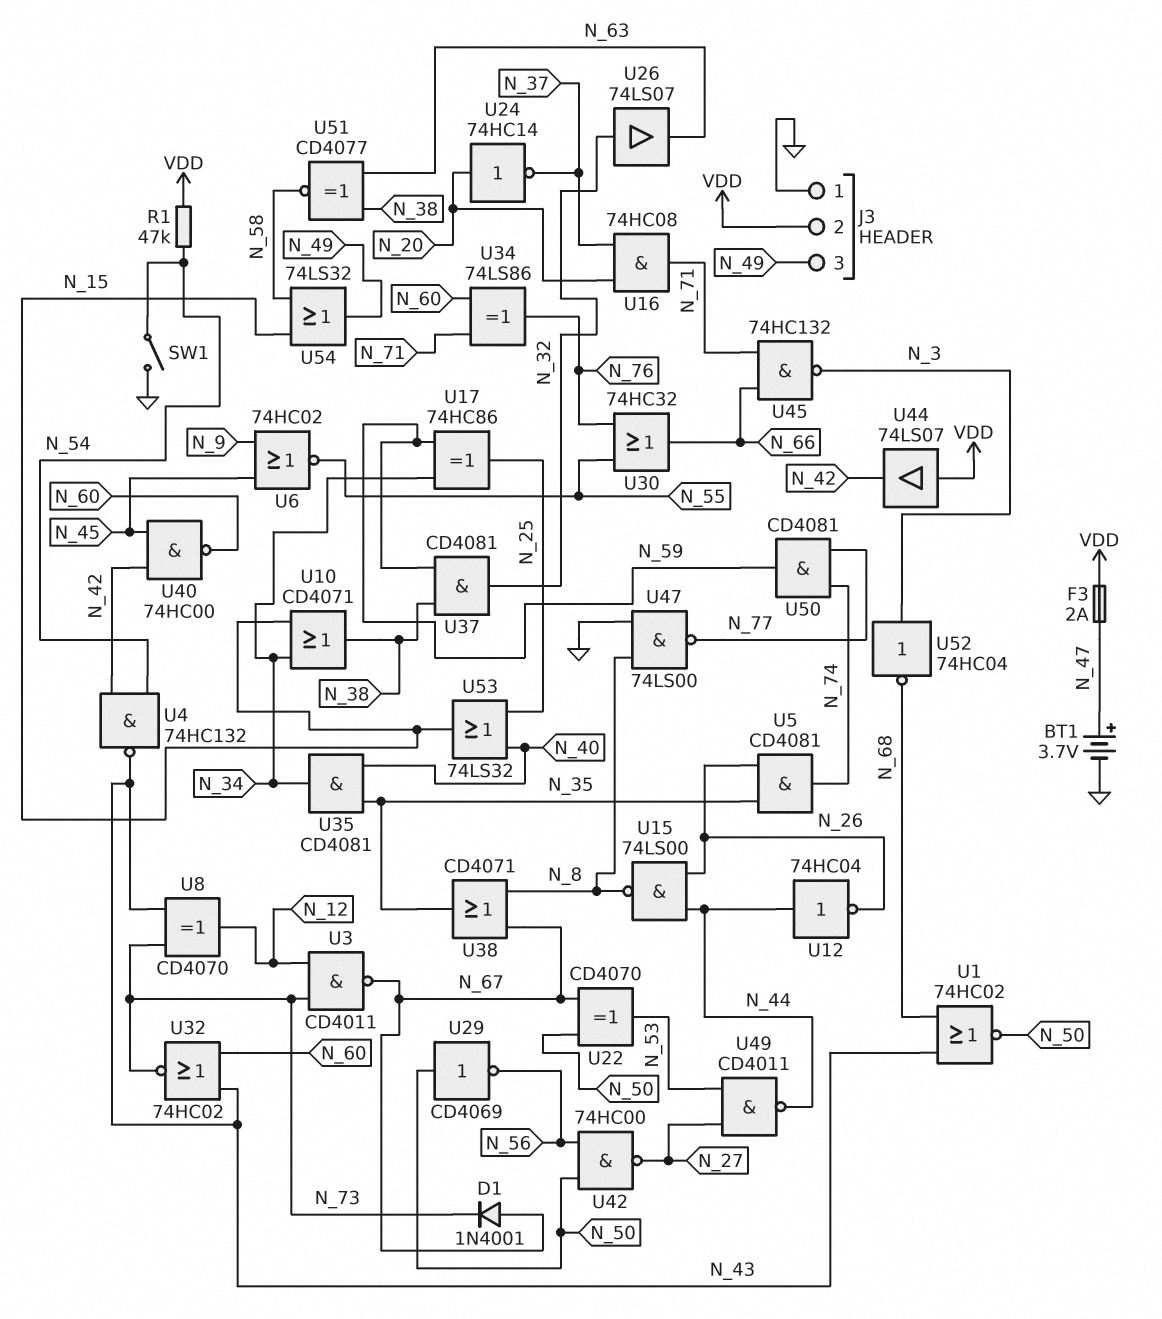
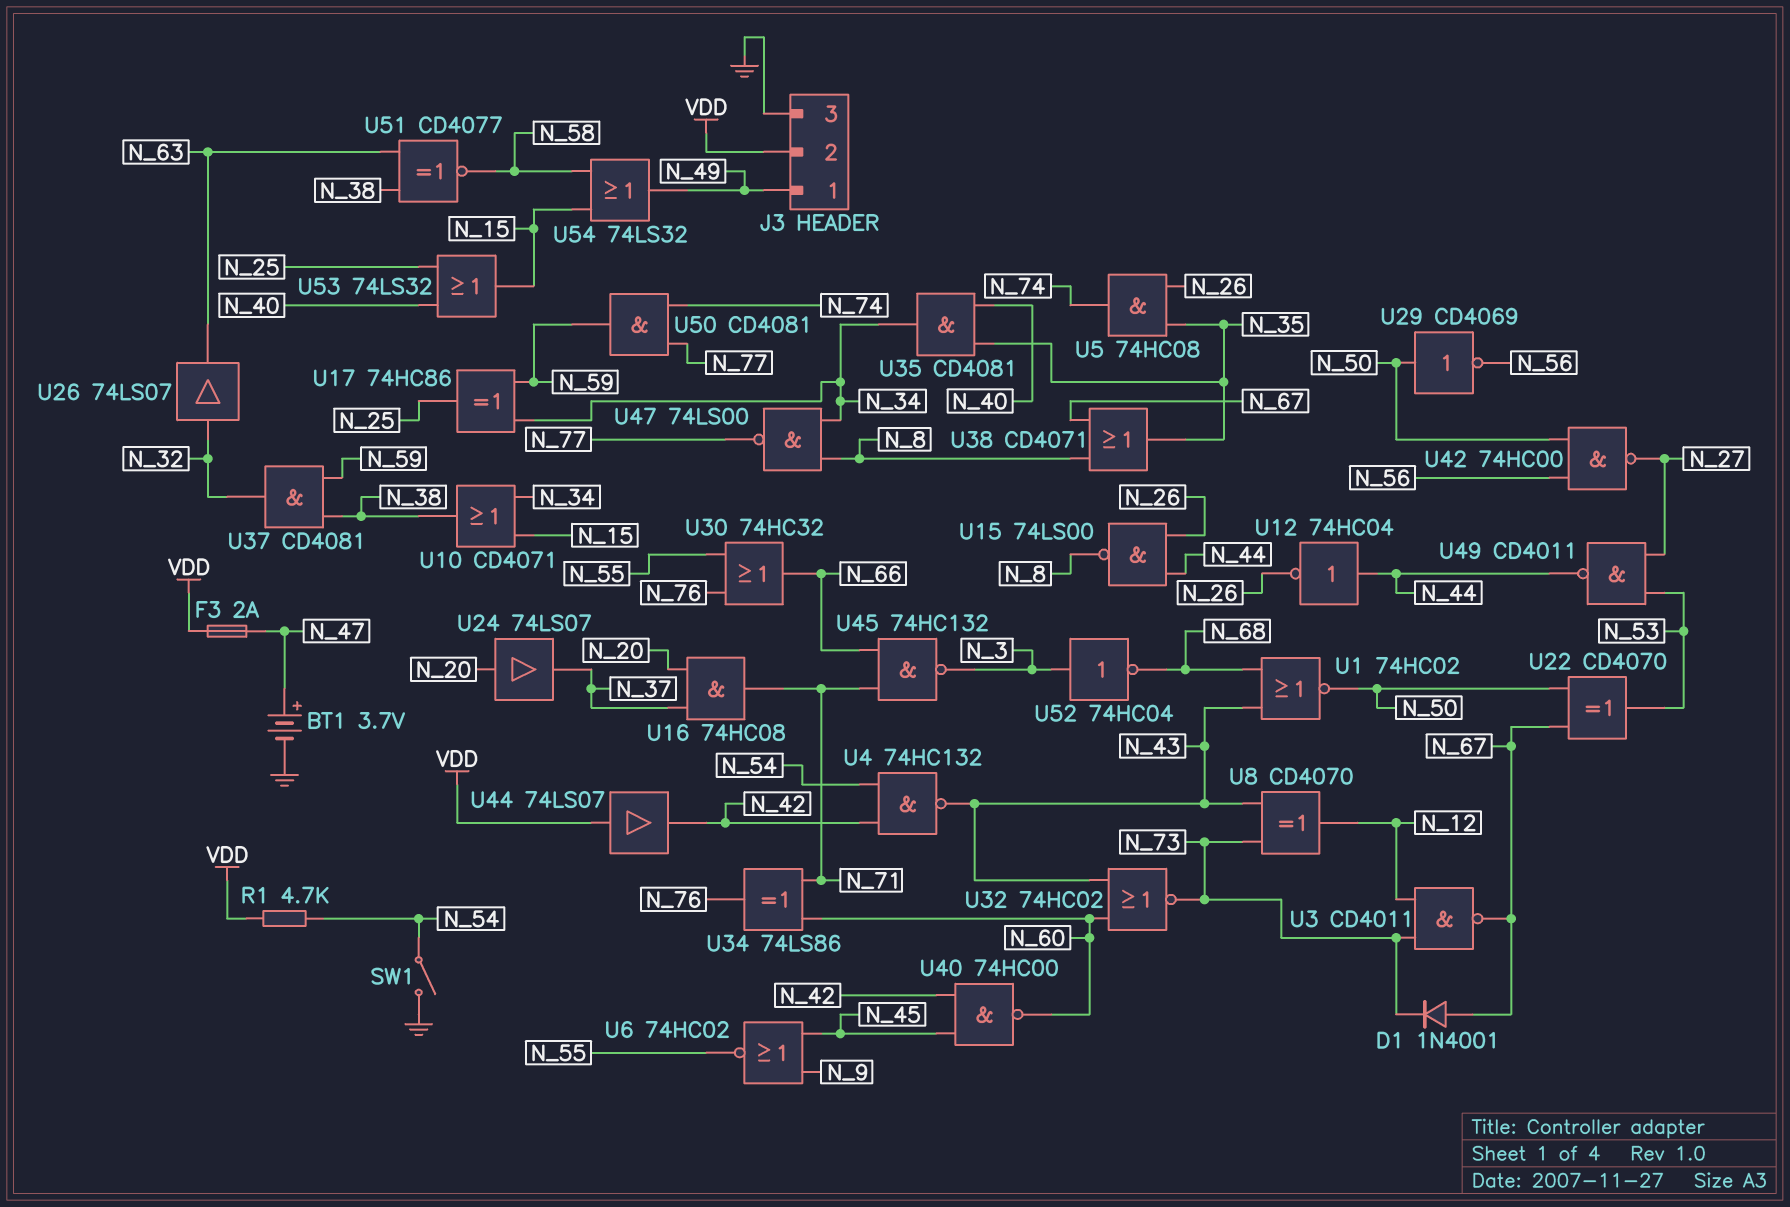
J3 pin 1: GND -> N_49
J3 pin 3: N_49 -> GND
R1: 47k (N_54, VDD) -> 4.7k (N_54, VDD)
U5: AND CD4081 (in N_26, in N_35, out N_74) -> AND 74HC08 (in N_26, in N_35, out N_74)
U24: NOT 74HC14 (in N_20, out N_37) -> buffer 74LS07 (in N_20, out N_37)
U47: NAND 74LS00 (in GND, in N_8, out N_77) -> NAND 74LS00 (in N_8, in N_34, out N_77)

